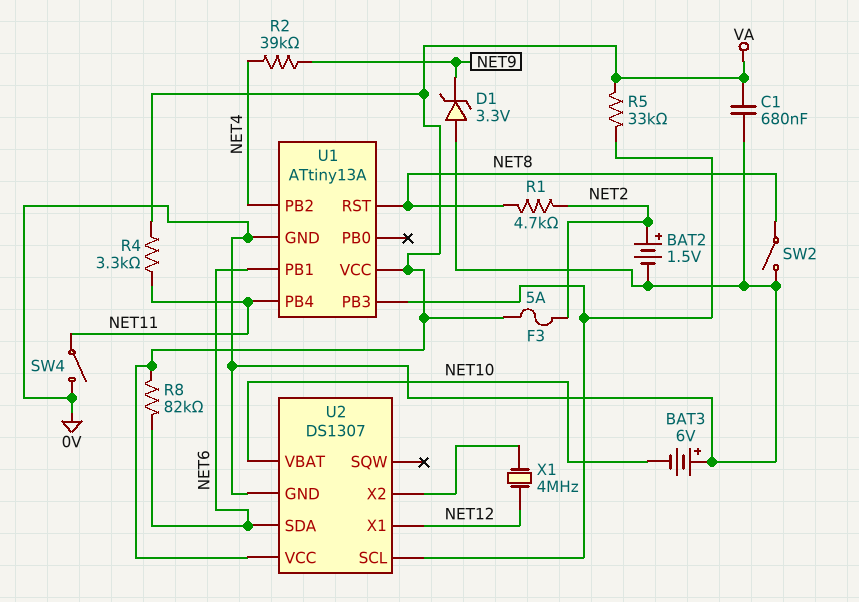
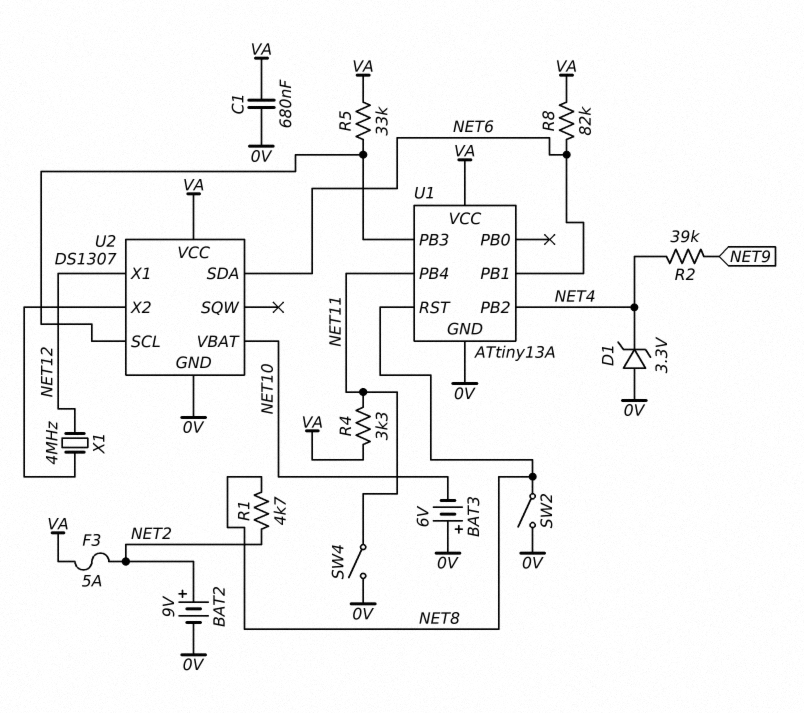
BAT2: 1.5V (plus NET2, minus 0V) -> 9V (plus NET2, minus 0V)
D1: zener 3.3V (A 0V, K NET9) -> zener 3.3V (A 0V, K NET4)

